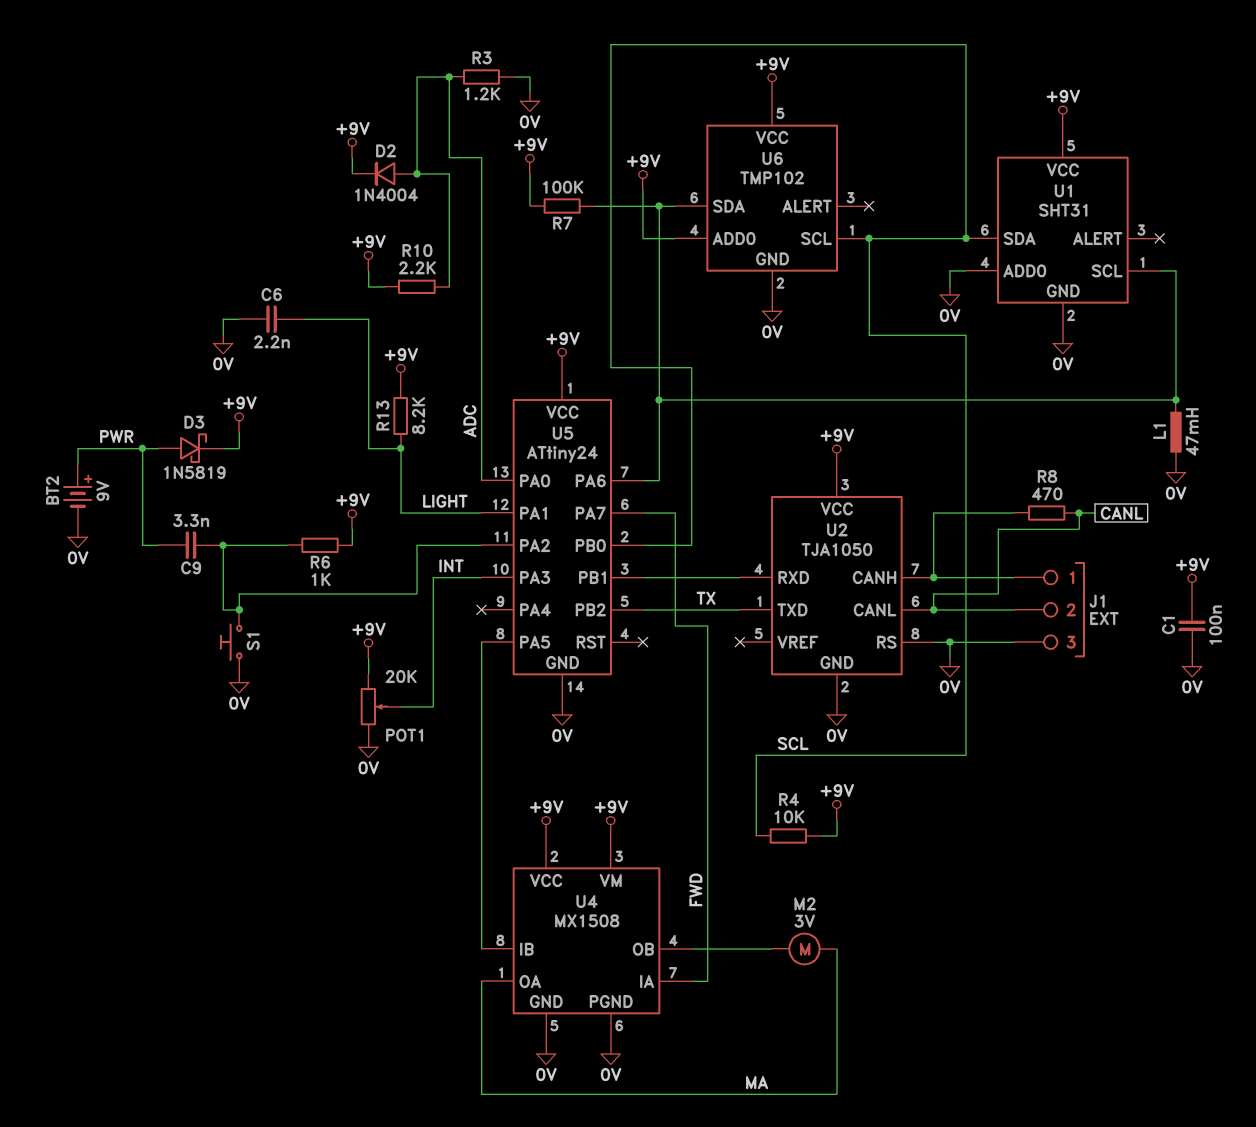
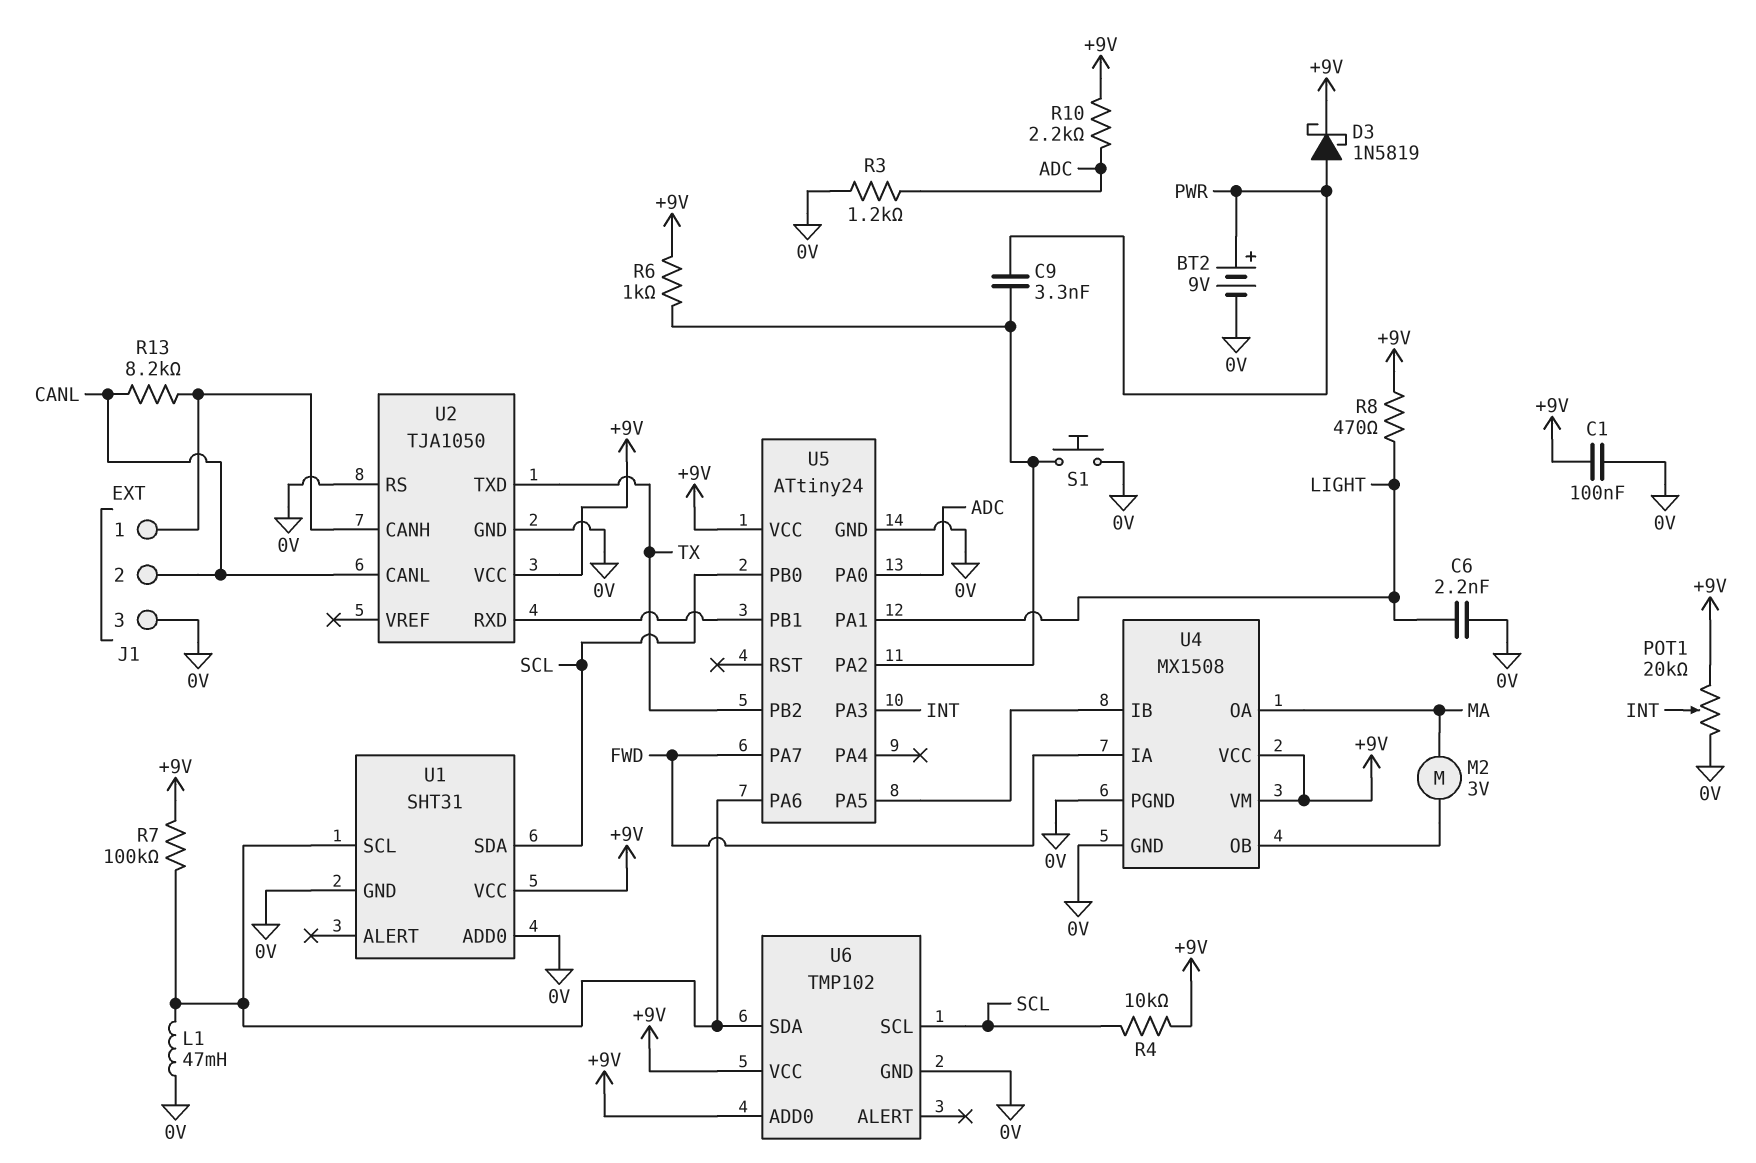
D2: diode 1N4004 (A ADC, K +9V) -> none
R8: 470 (CANL, J1/1) -> 470 (+9V, LIGHT)
R13: 8.2k (+9V, LIGHT) -> 8.2k (CANL, J1/1)

